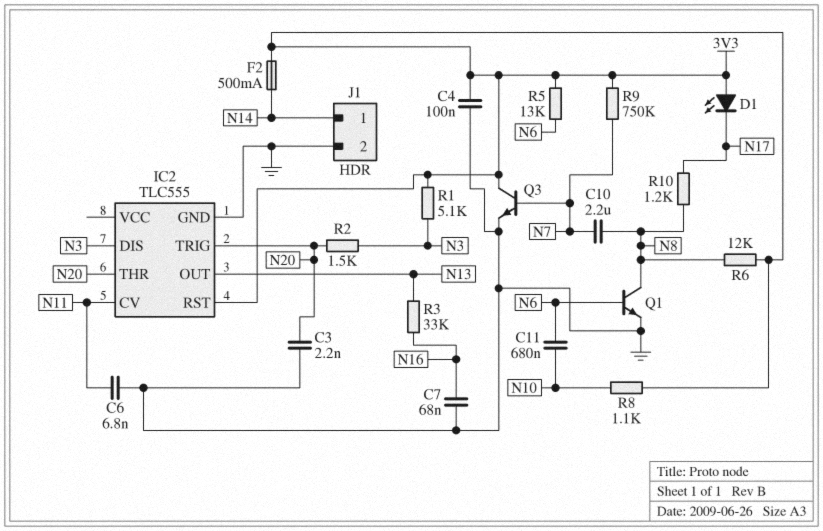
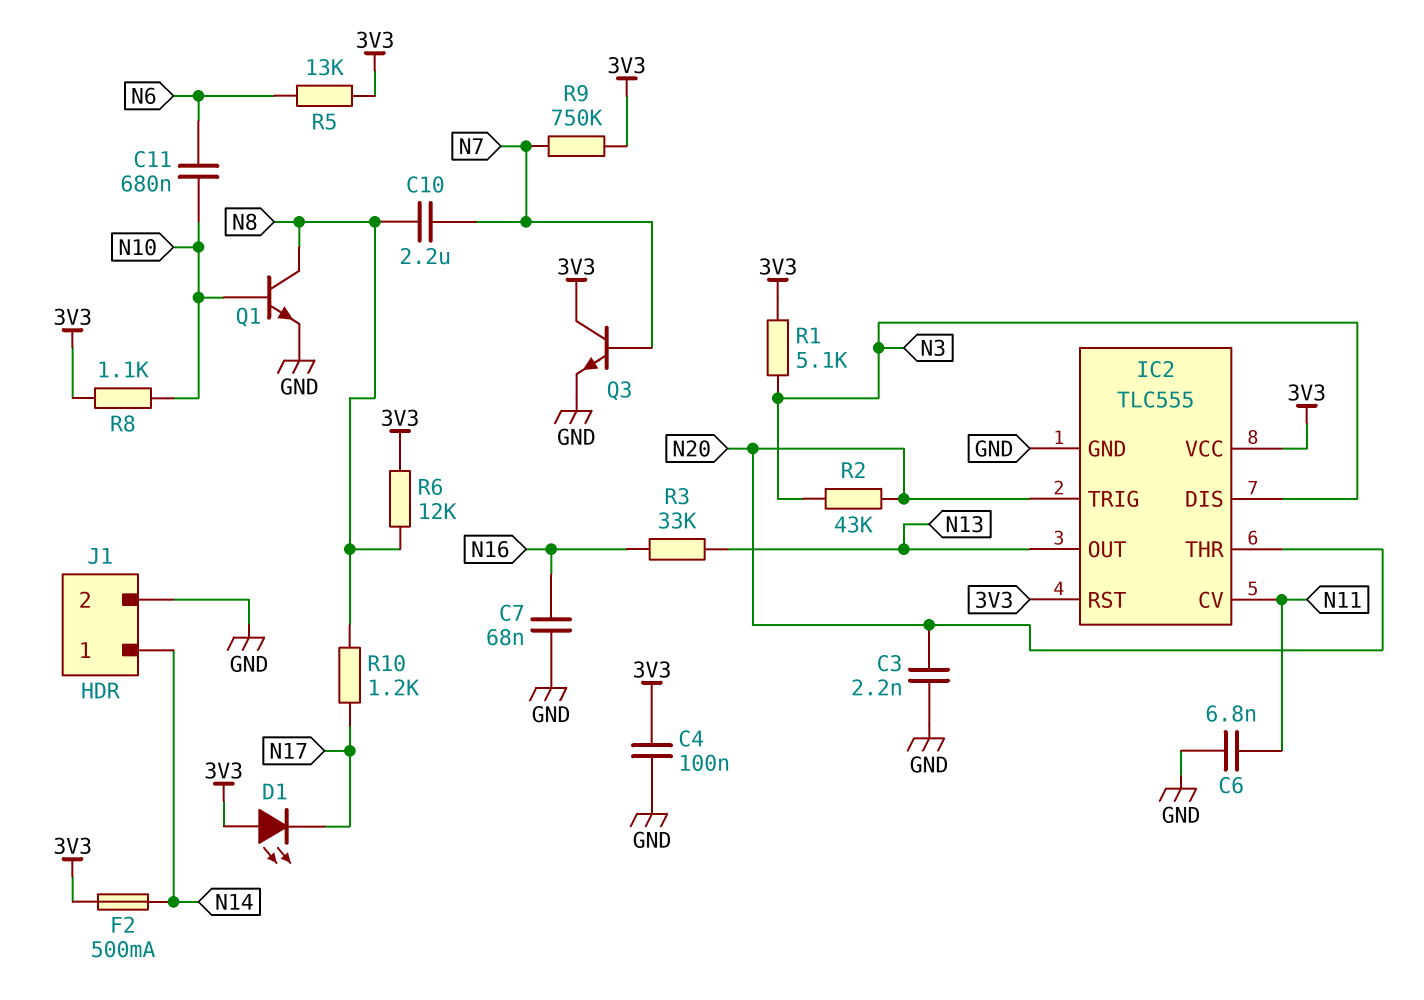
IC2 pin VCC: none -> 3V3
Q1: NPN (B N6, C N8, E GND) -> NPN (B N10, C N8, E GND)
R2: 1.5k (N3, N20) -> 43k (N3, N20)

